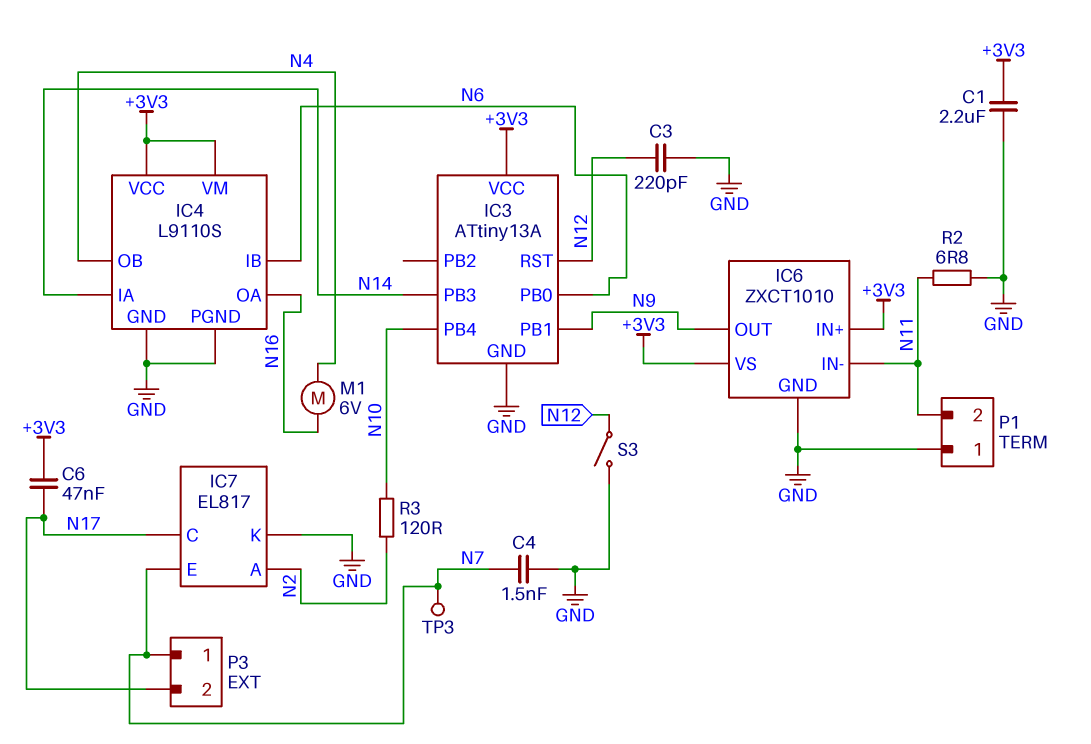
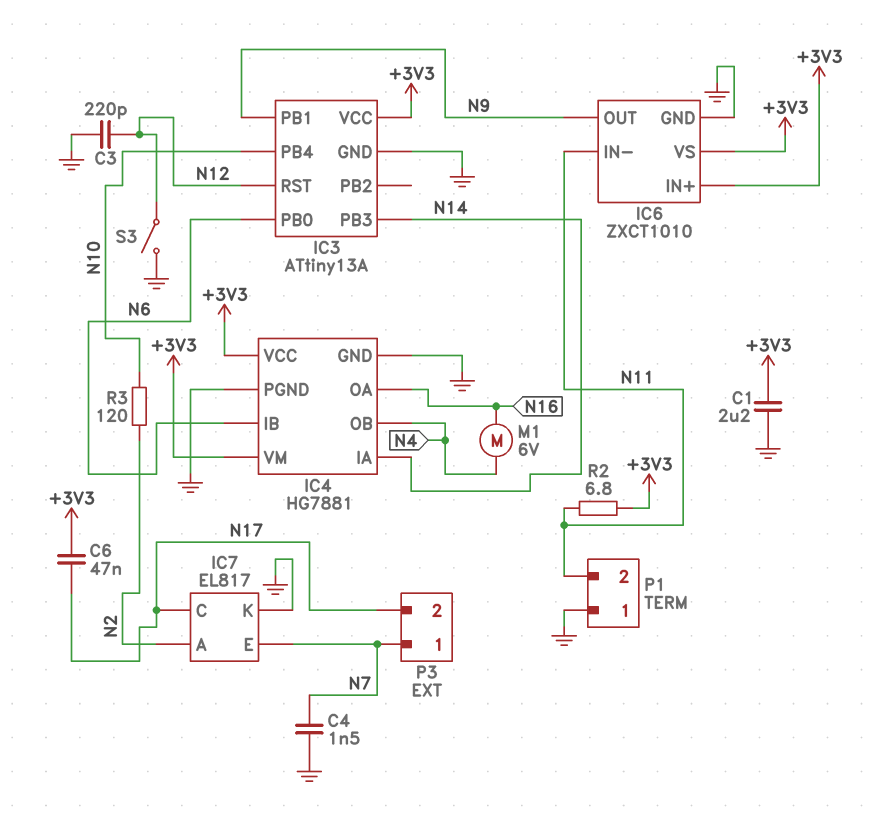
IC4: L9110S -> HG7881
R2: 6.8 (GND, N11) -> 6.8 (+3V3, N11)
TP3: test point (N7) -> none

